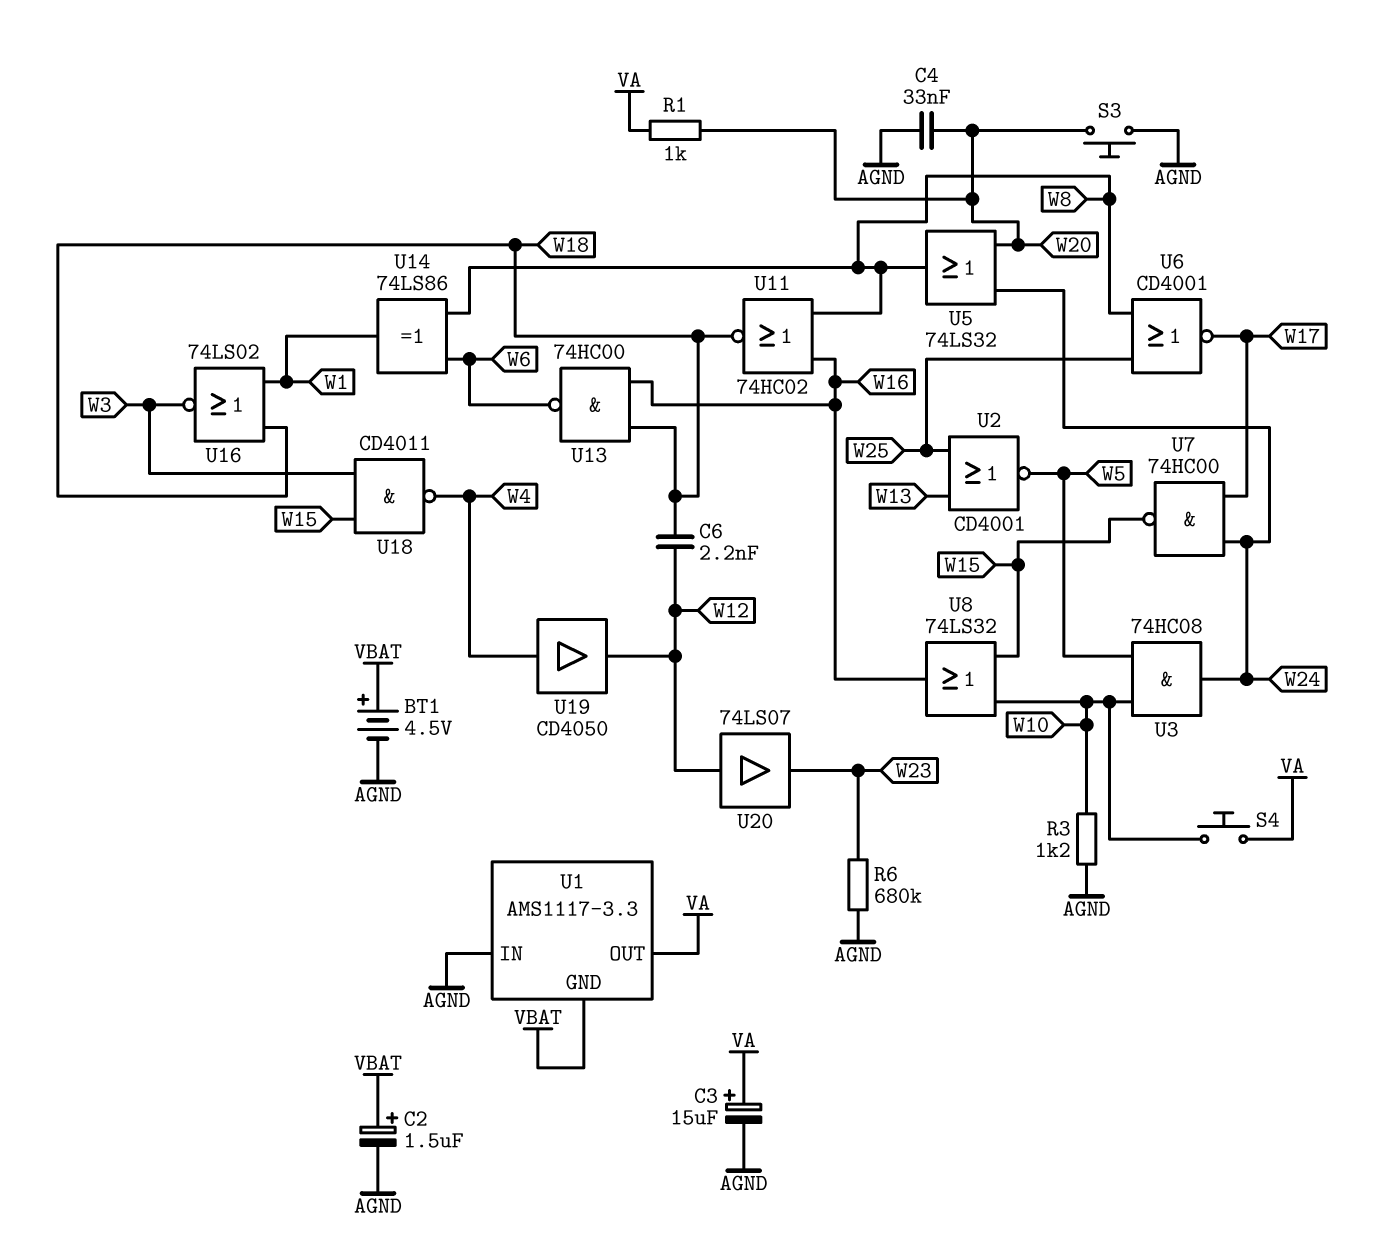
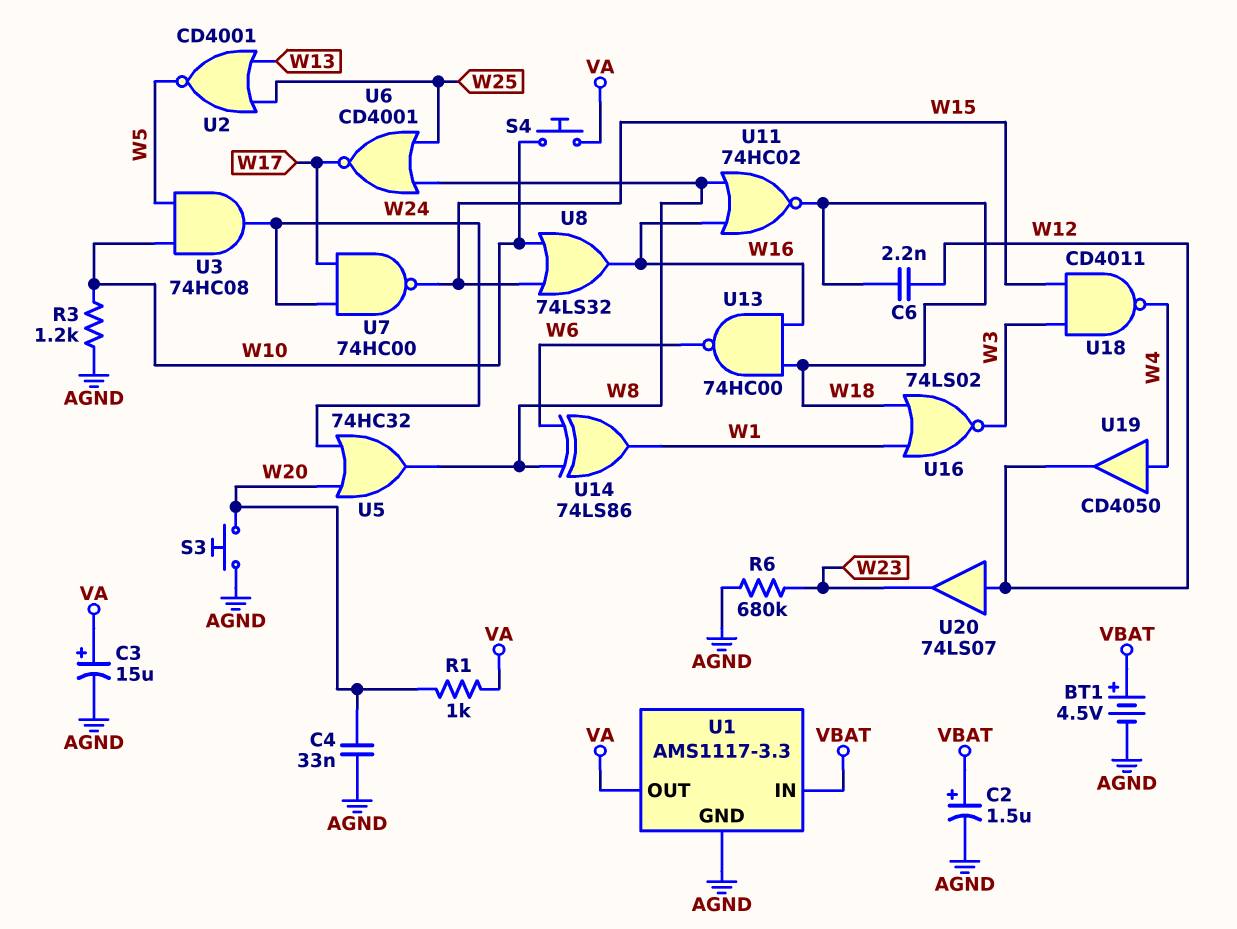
U1 pin GND: VBAT -> AGND
U1 pin IN: AGND -> VBAT
U5: OR 74LS32 (in W20, in W24, out W8) -> OR 74HC32 (in W20, in W24, out W8)

